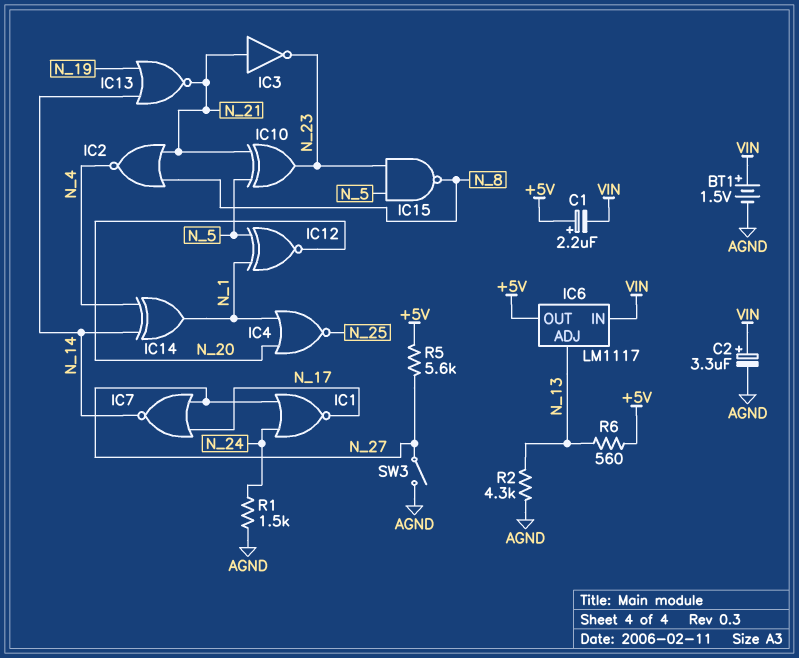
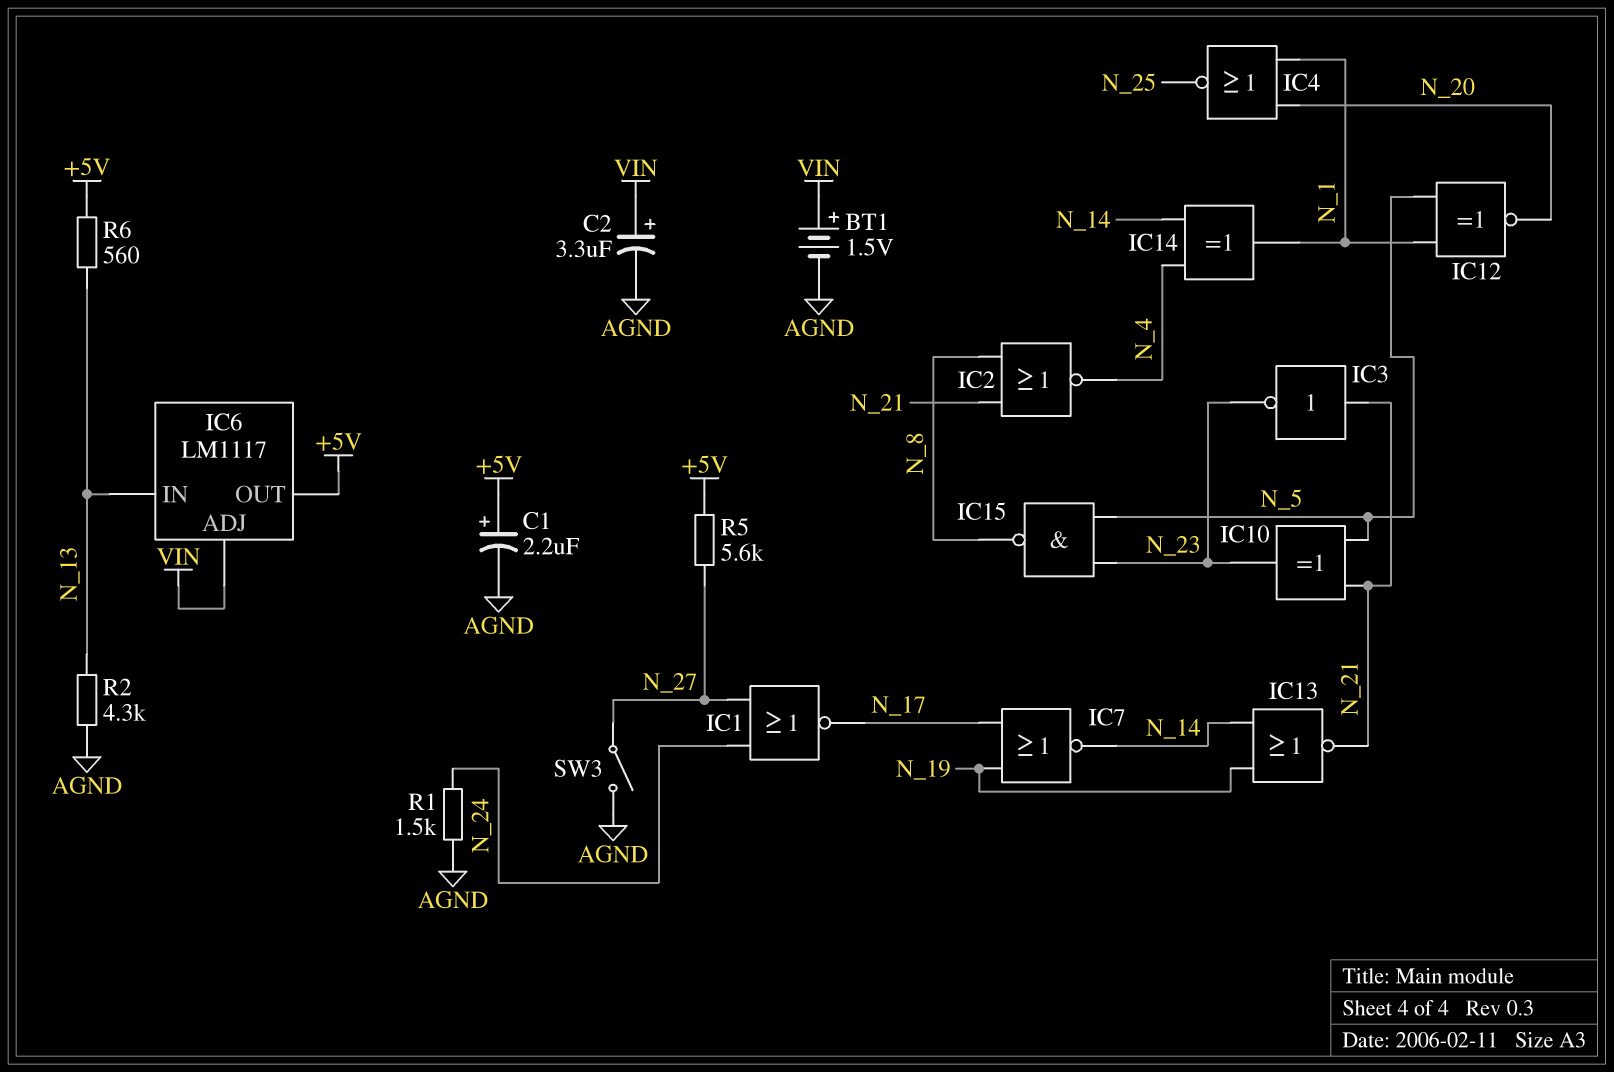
C1: 2.2uF (plus +5V, minus VIN) -> 2.2uF (plus +5V, minus AGND)
IC6 pin ADJ: N_13 -> VIN
IC6 pin IN: VIN -> N_13
IC7: NOR (in N_17, in N_27, out N_14) -> NOR (in N_17, in N_19, out N_14)

